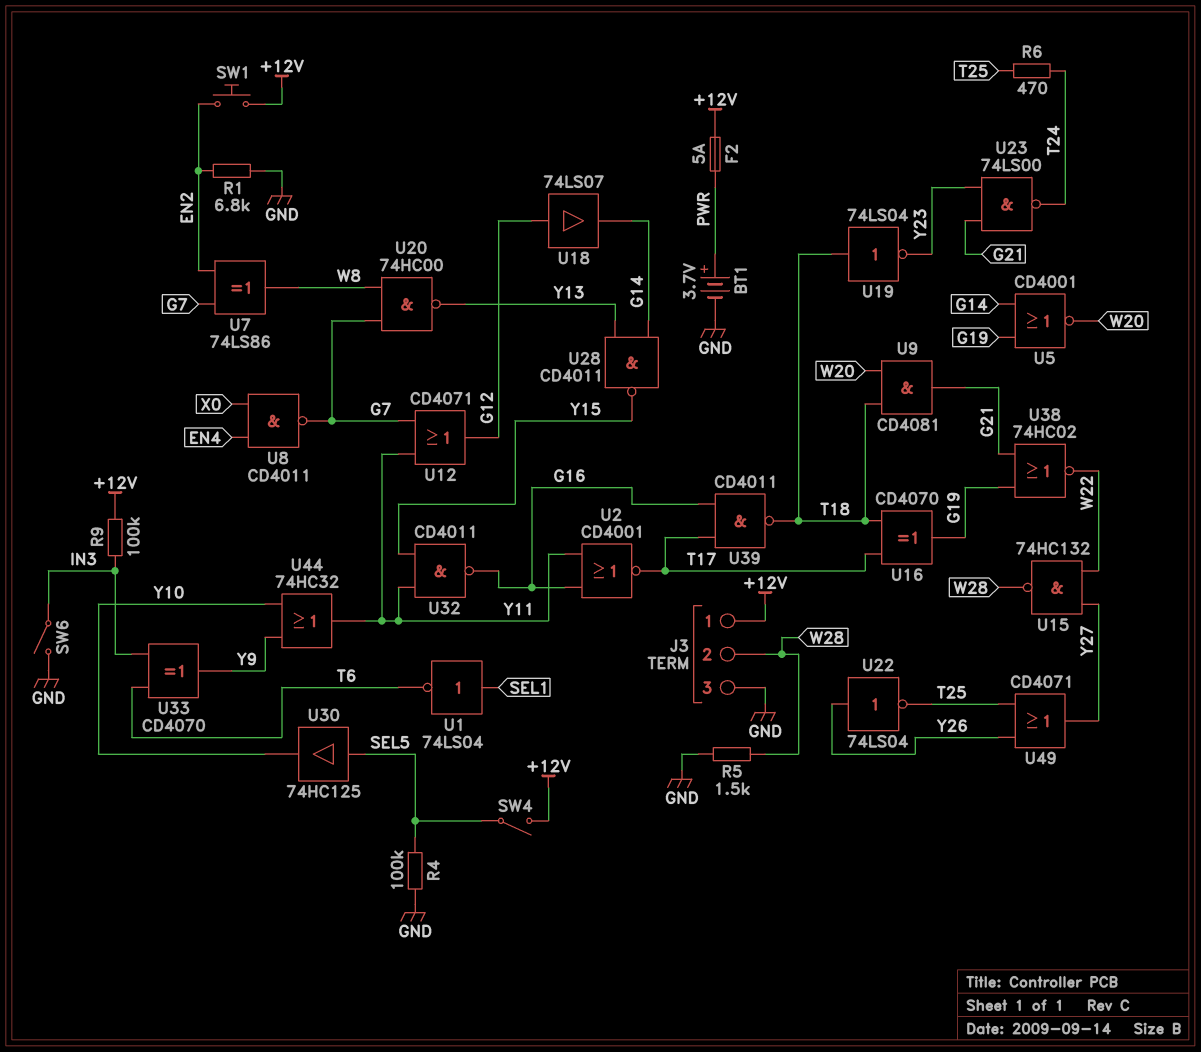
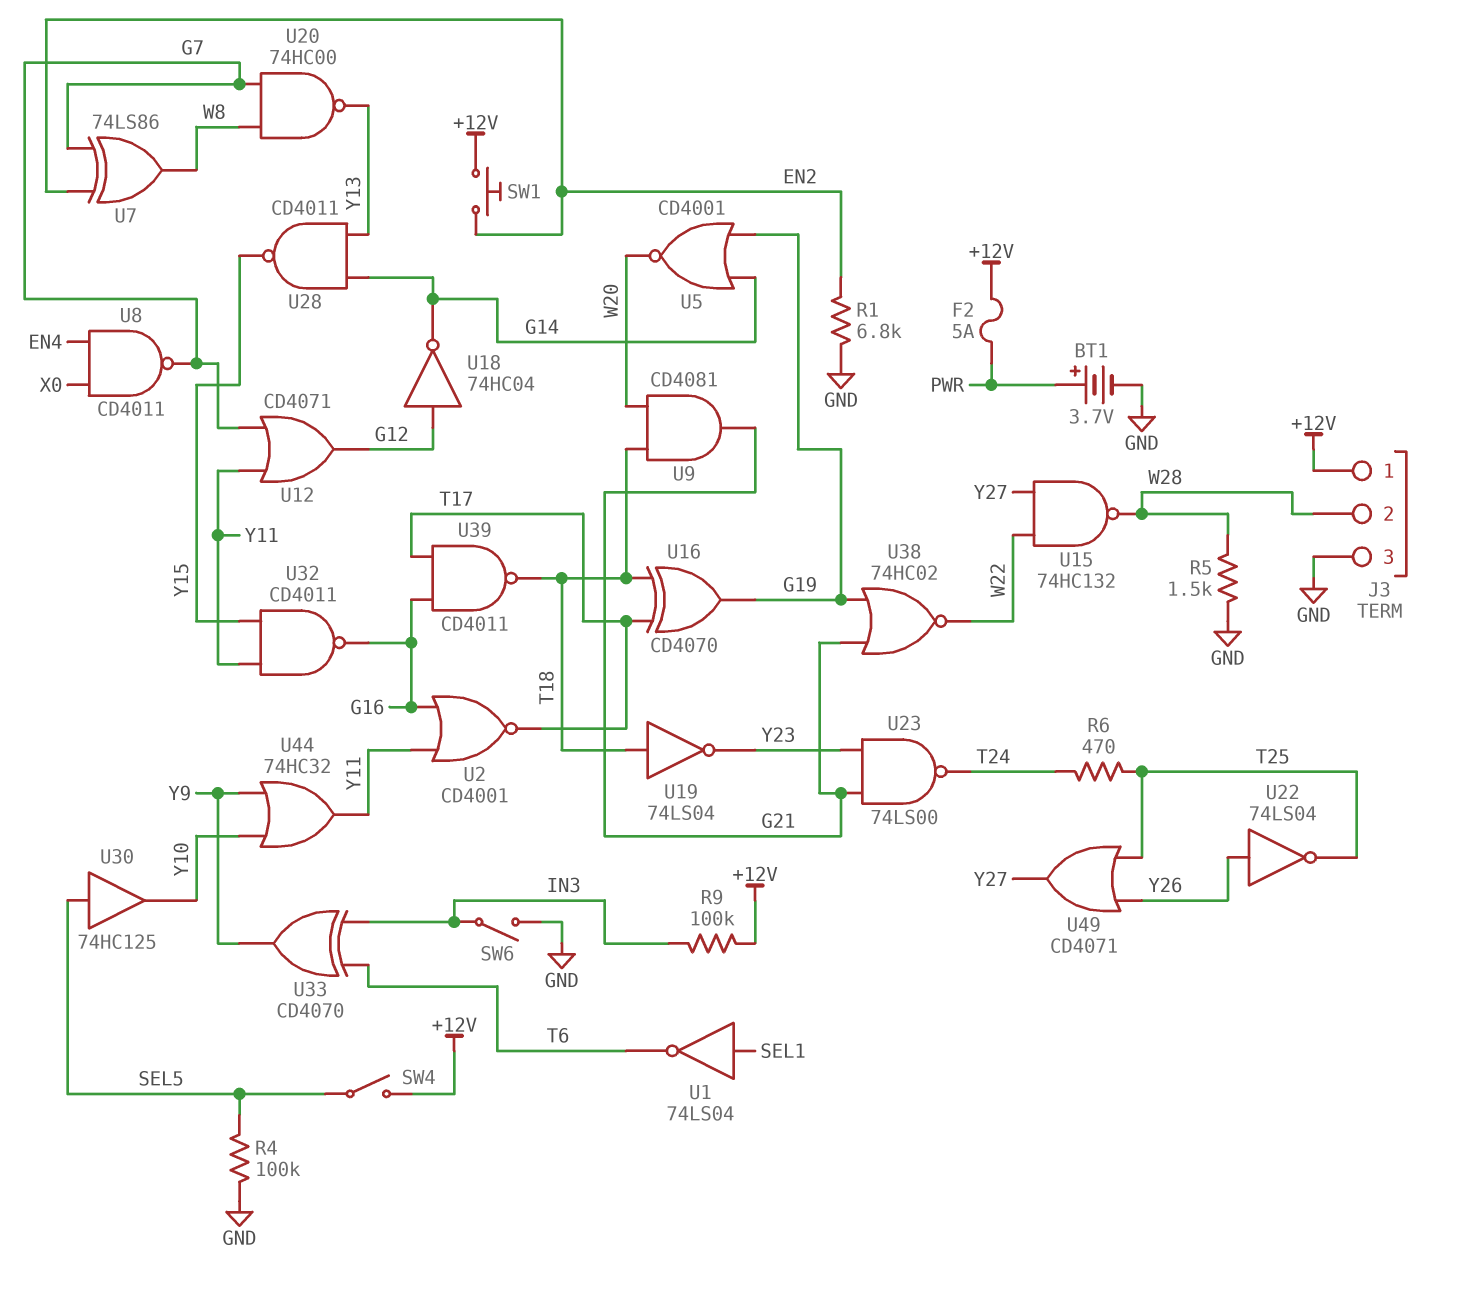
U18: buffer 74LS07 (in G12, out G14) -> NOT 74HC04 (in G12, out G14)

